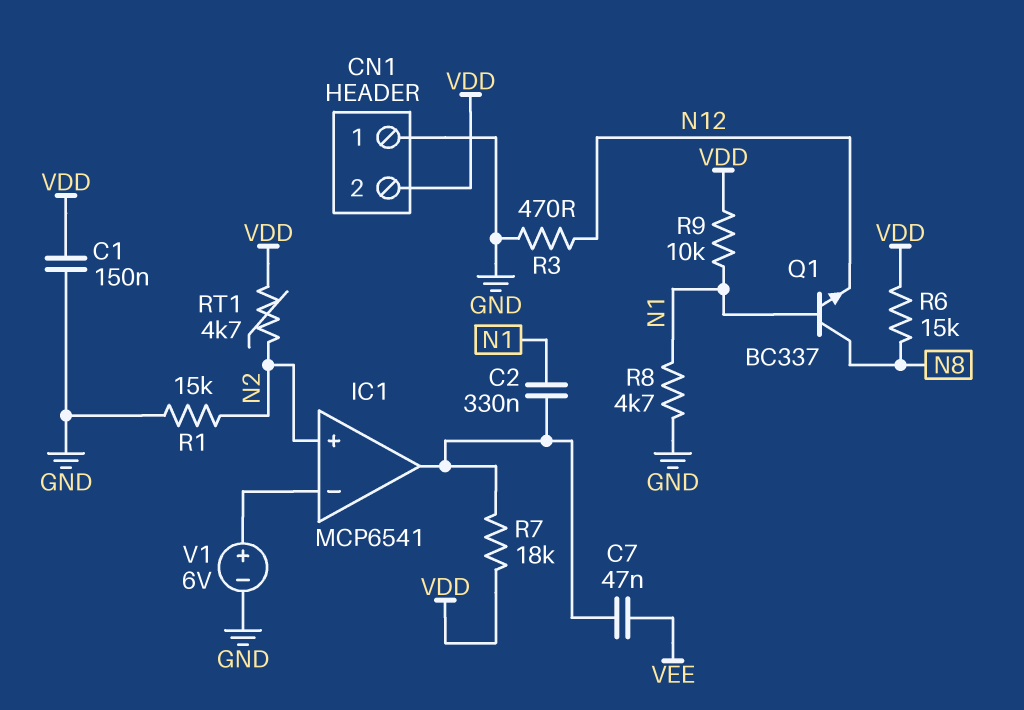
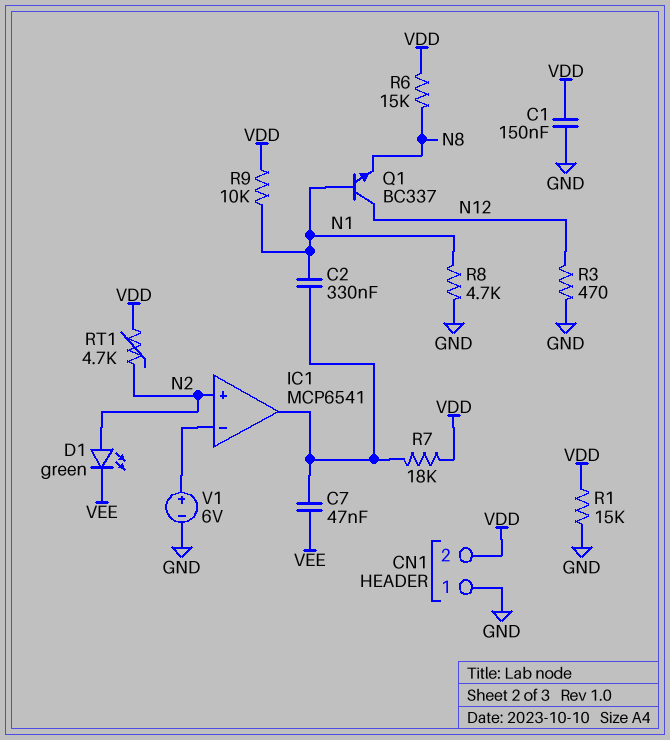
D1: none -> LED green (A N2, K VEE)
Q1: NPN BC337 (B N1, C N8, E N12) -> NPN BC337 (B N1, C N12, E N8)
R1: 15k (GND, N2) -> 15k (GND, VDD)

